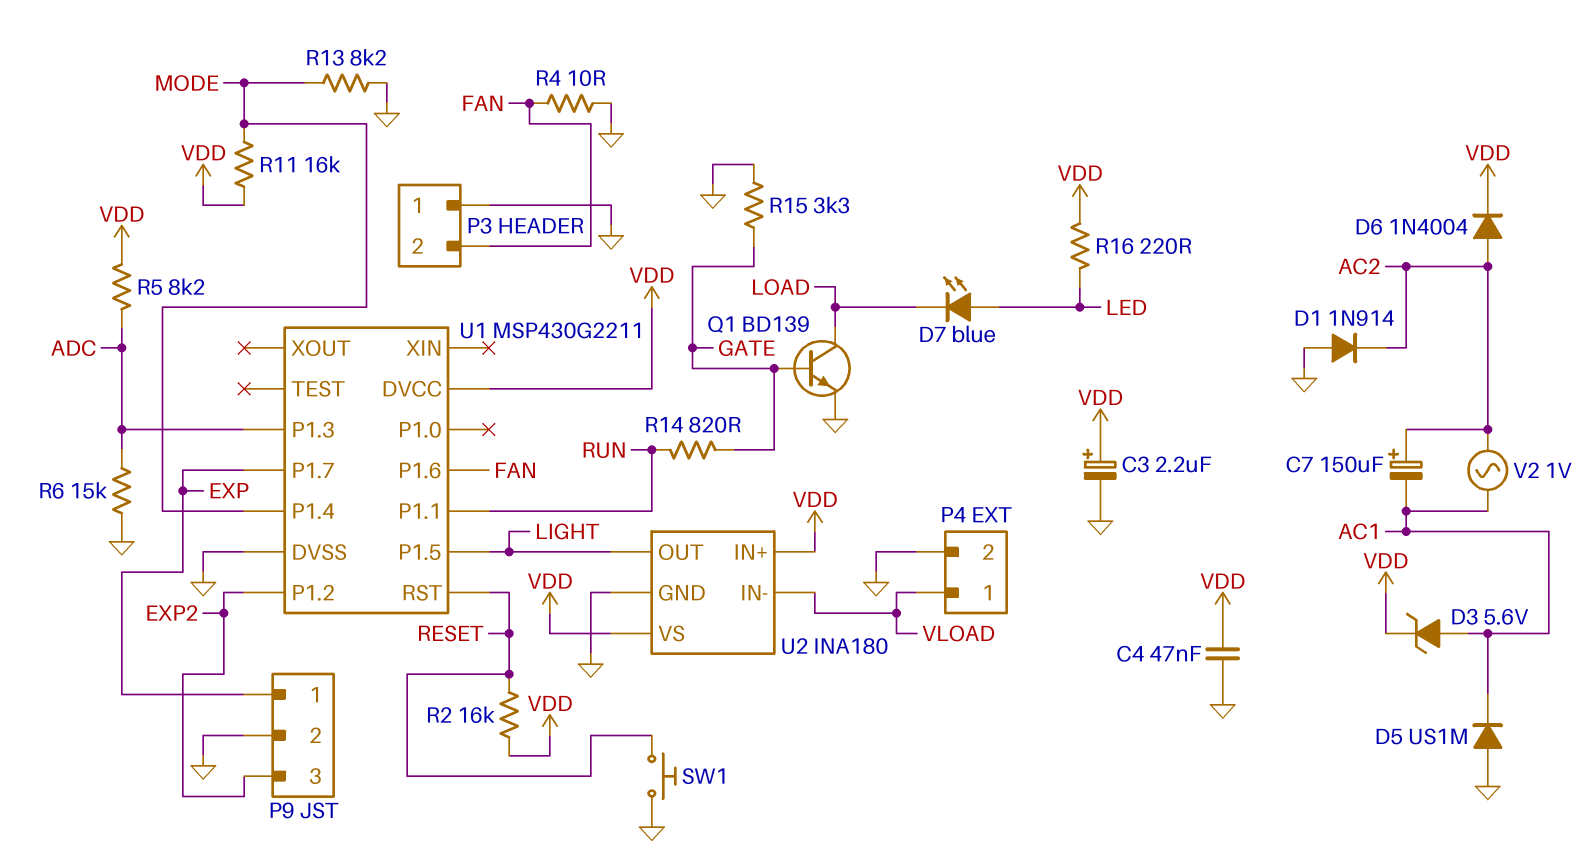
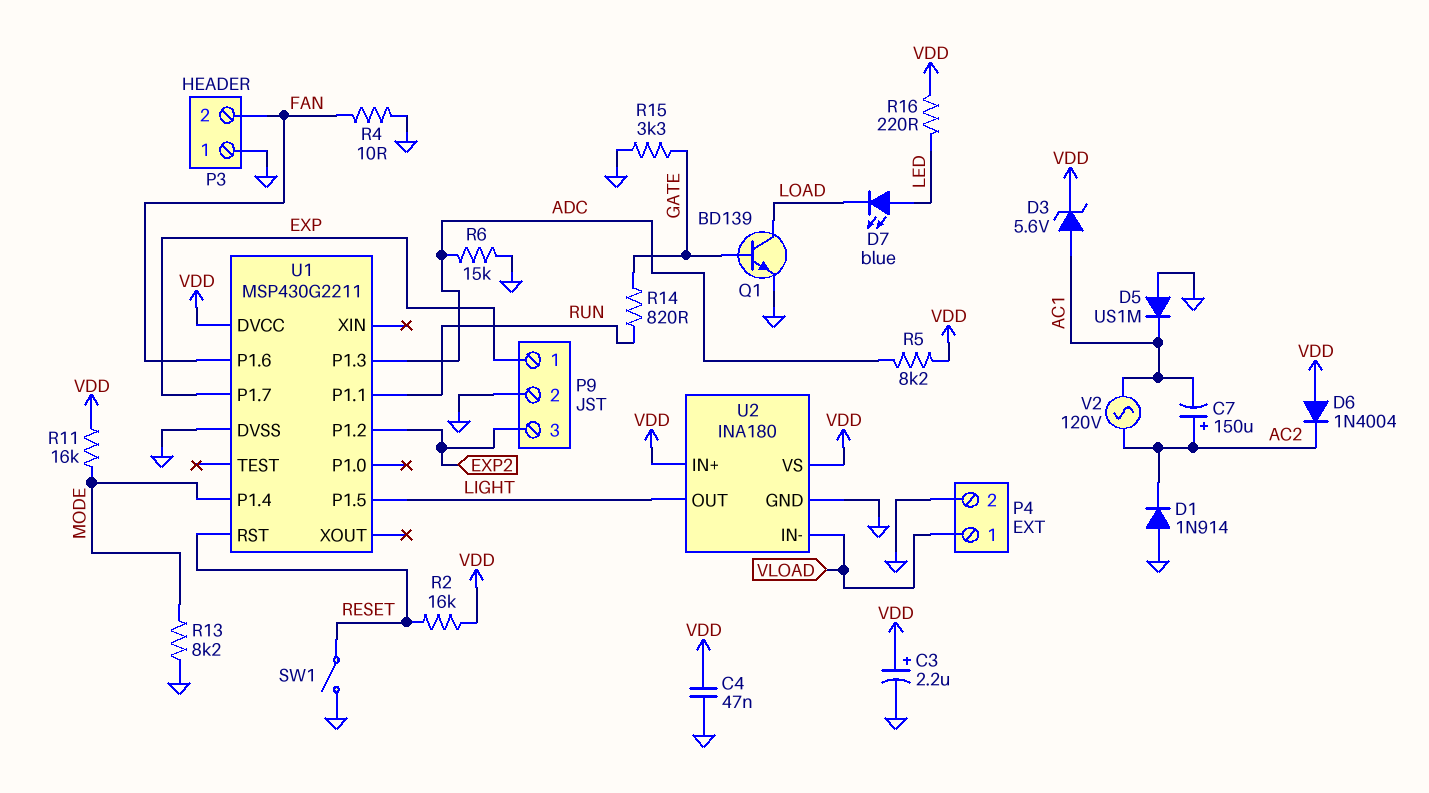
D6: diode 1N4004 (A AC2, K VDD) -> diode 1N4004 (A VDD, K AC2)
SW1: button (GND, RESET) -> switch (GND, RESET)
V2: AC 1V (AC1, AC2) -> AC 120V (AC1, AC2)

